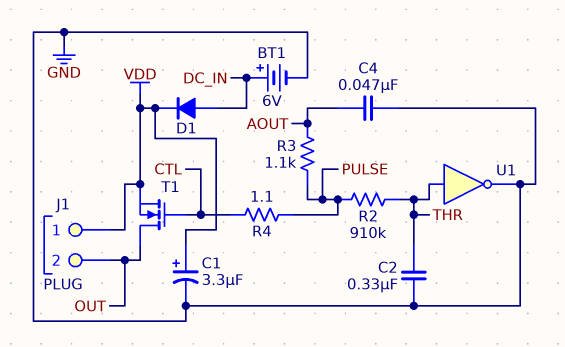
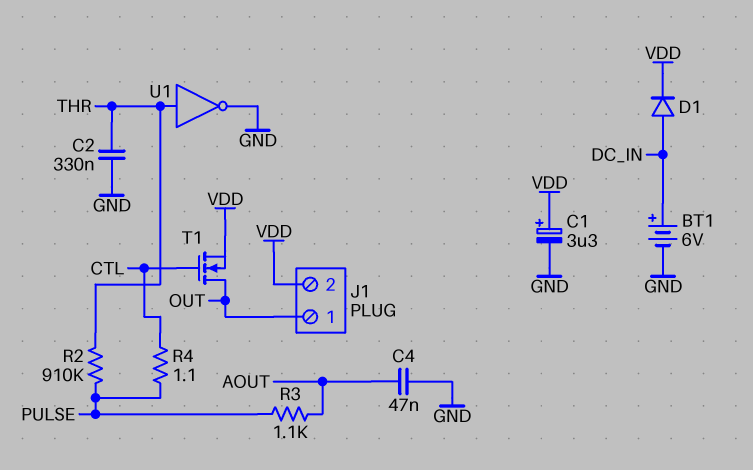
J1 pin 1: VDD -> OUT
J1 pin 2: OUT -> VDD

